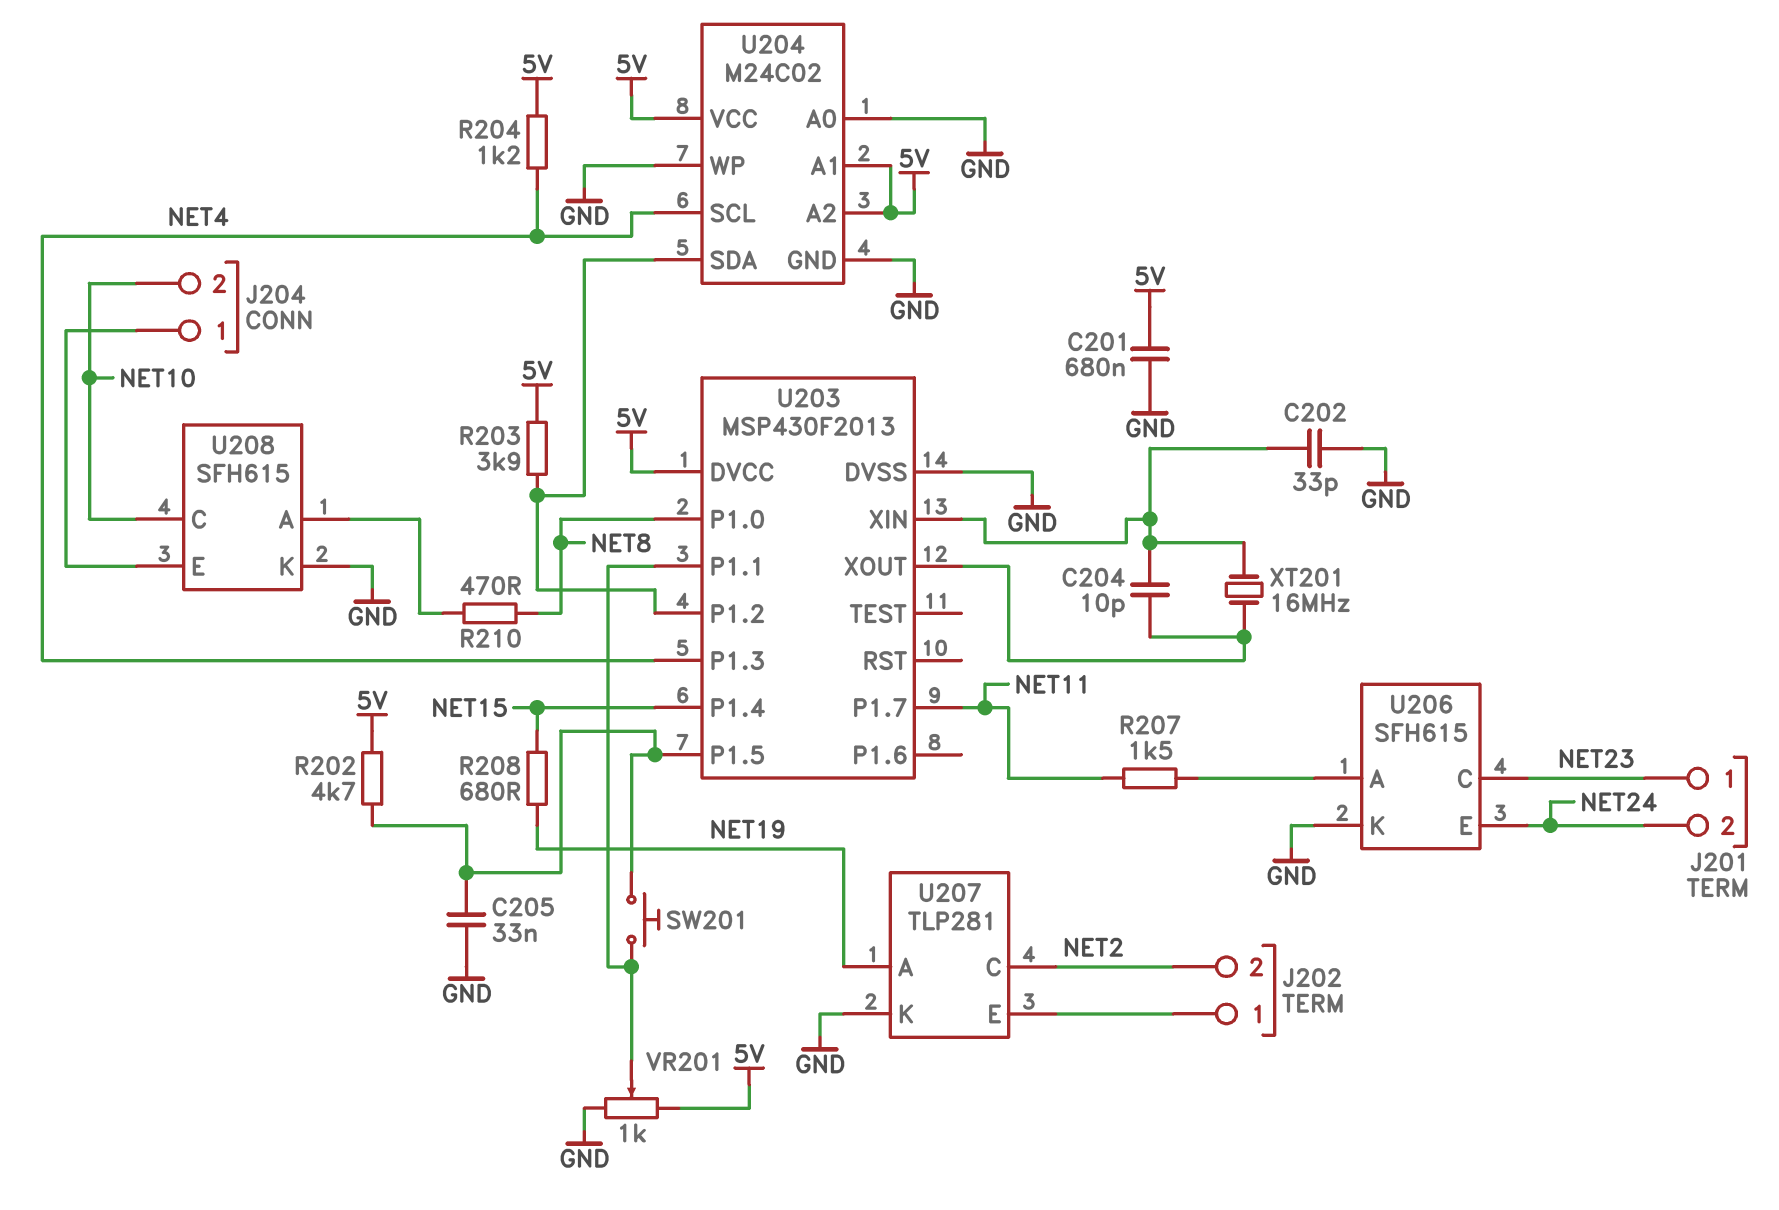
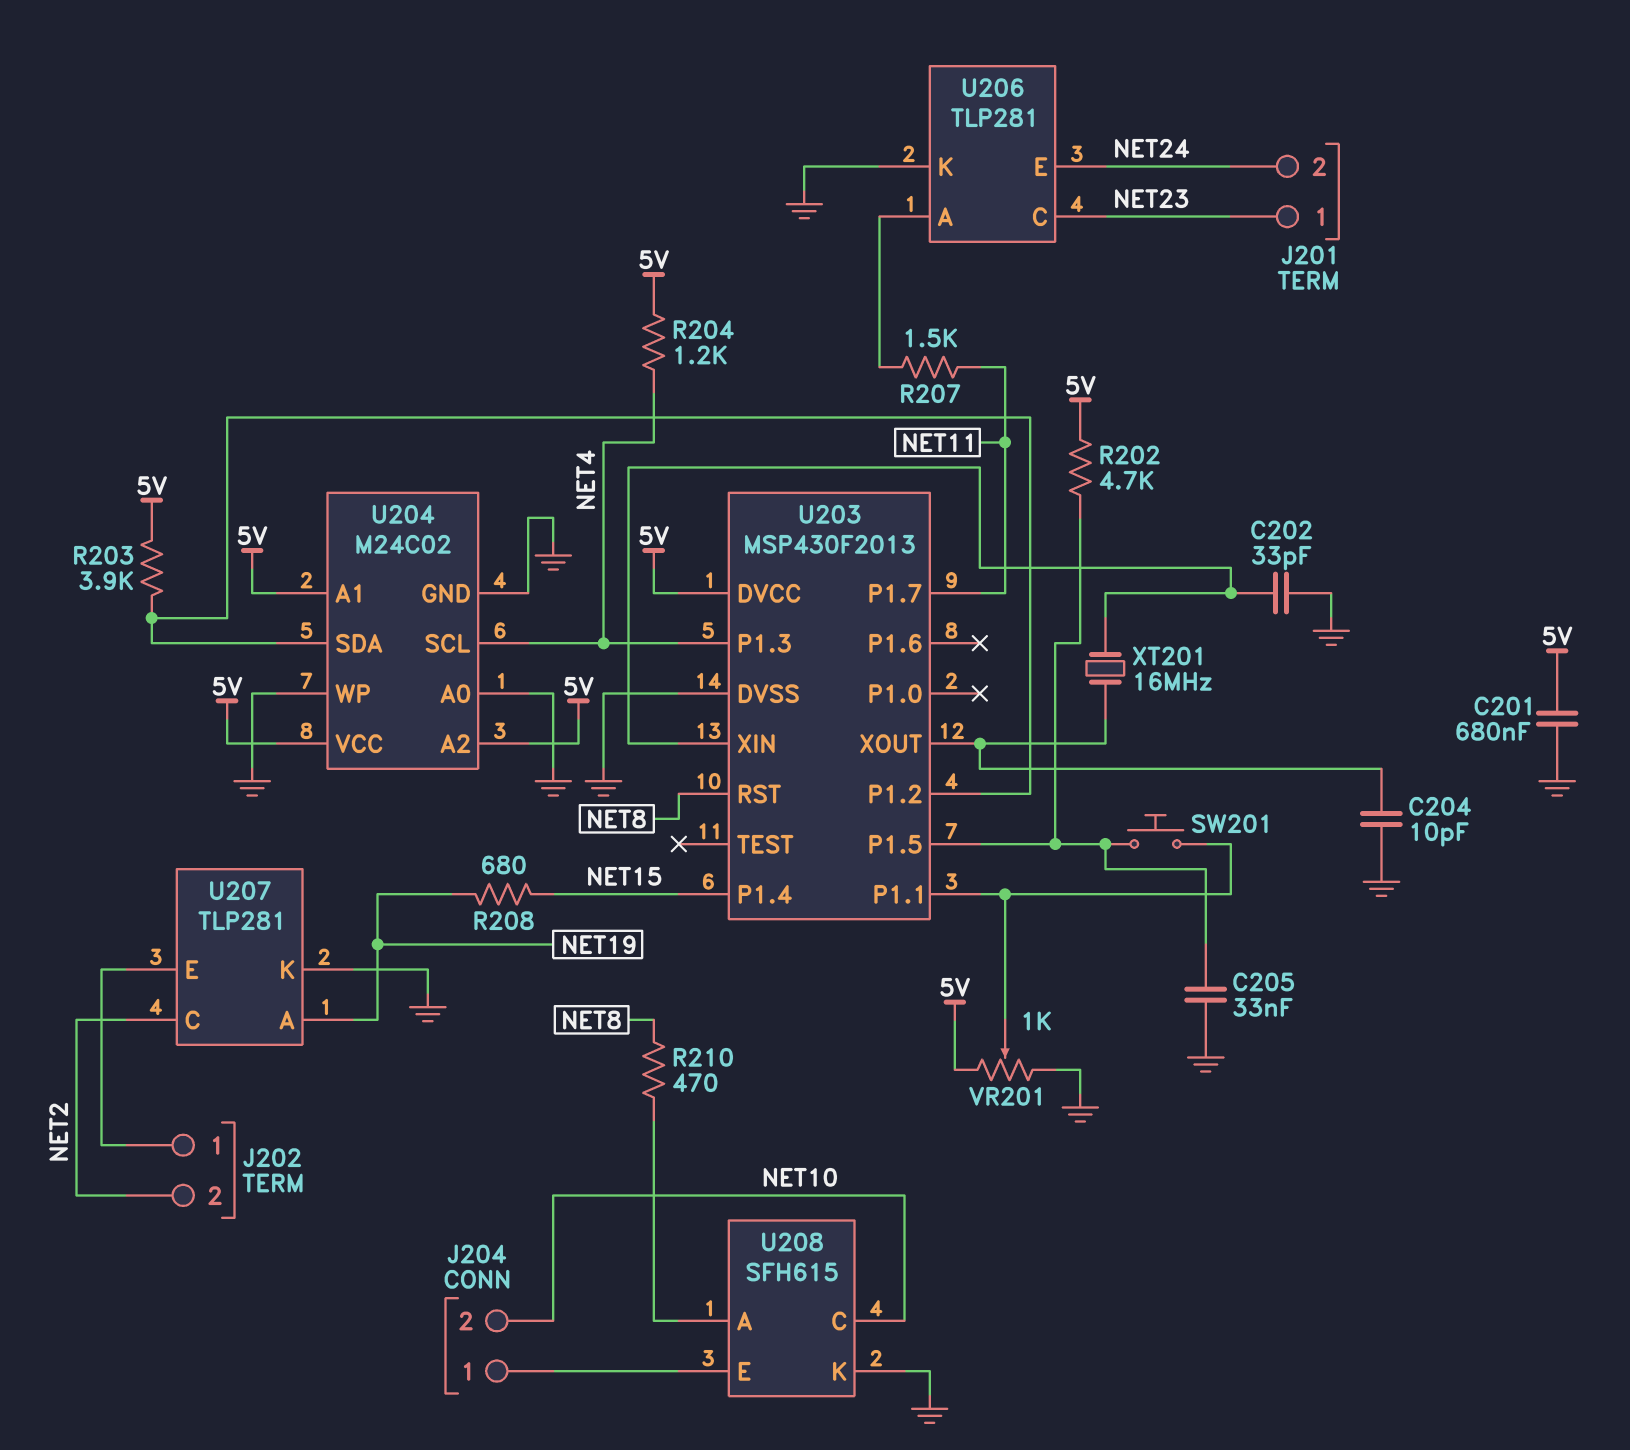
C204: 10pF (U203/XIN, U203/XOUT) -> 10pF (GND, U203/XOUT)
U203 pin P1.0: NET8 -> none
U203 pin RST: none -> NET8
U206: SFH615 -> TLP281

